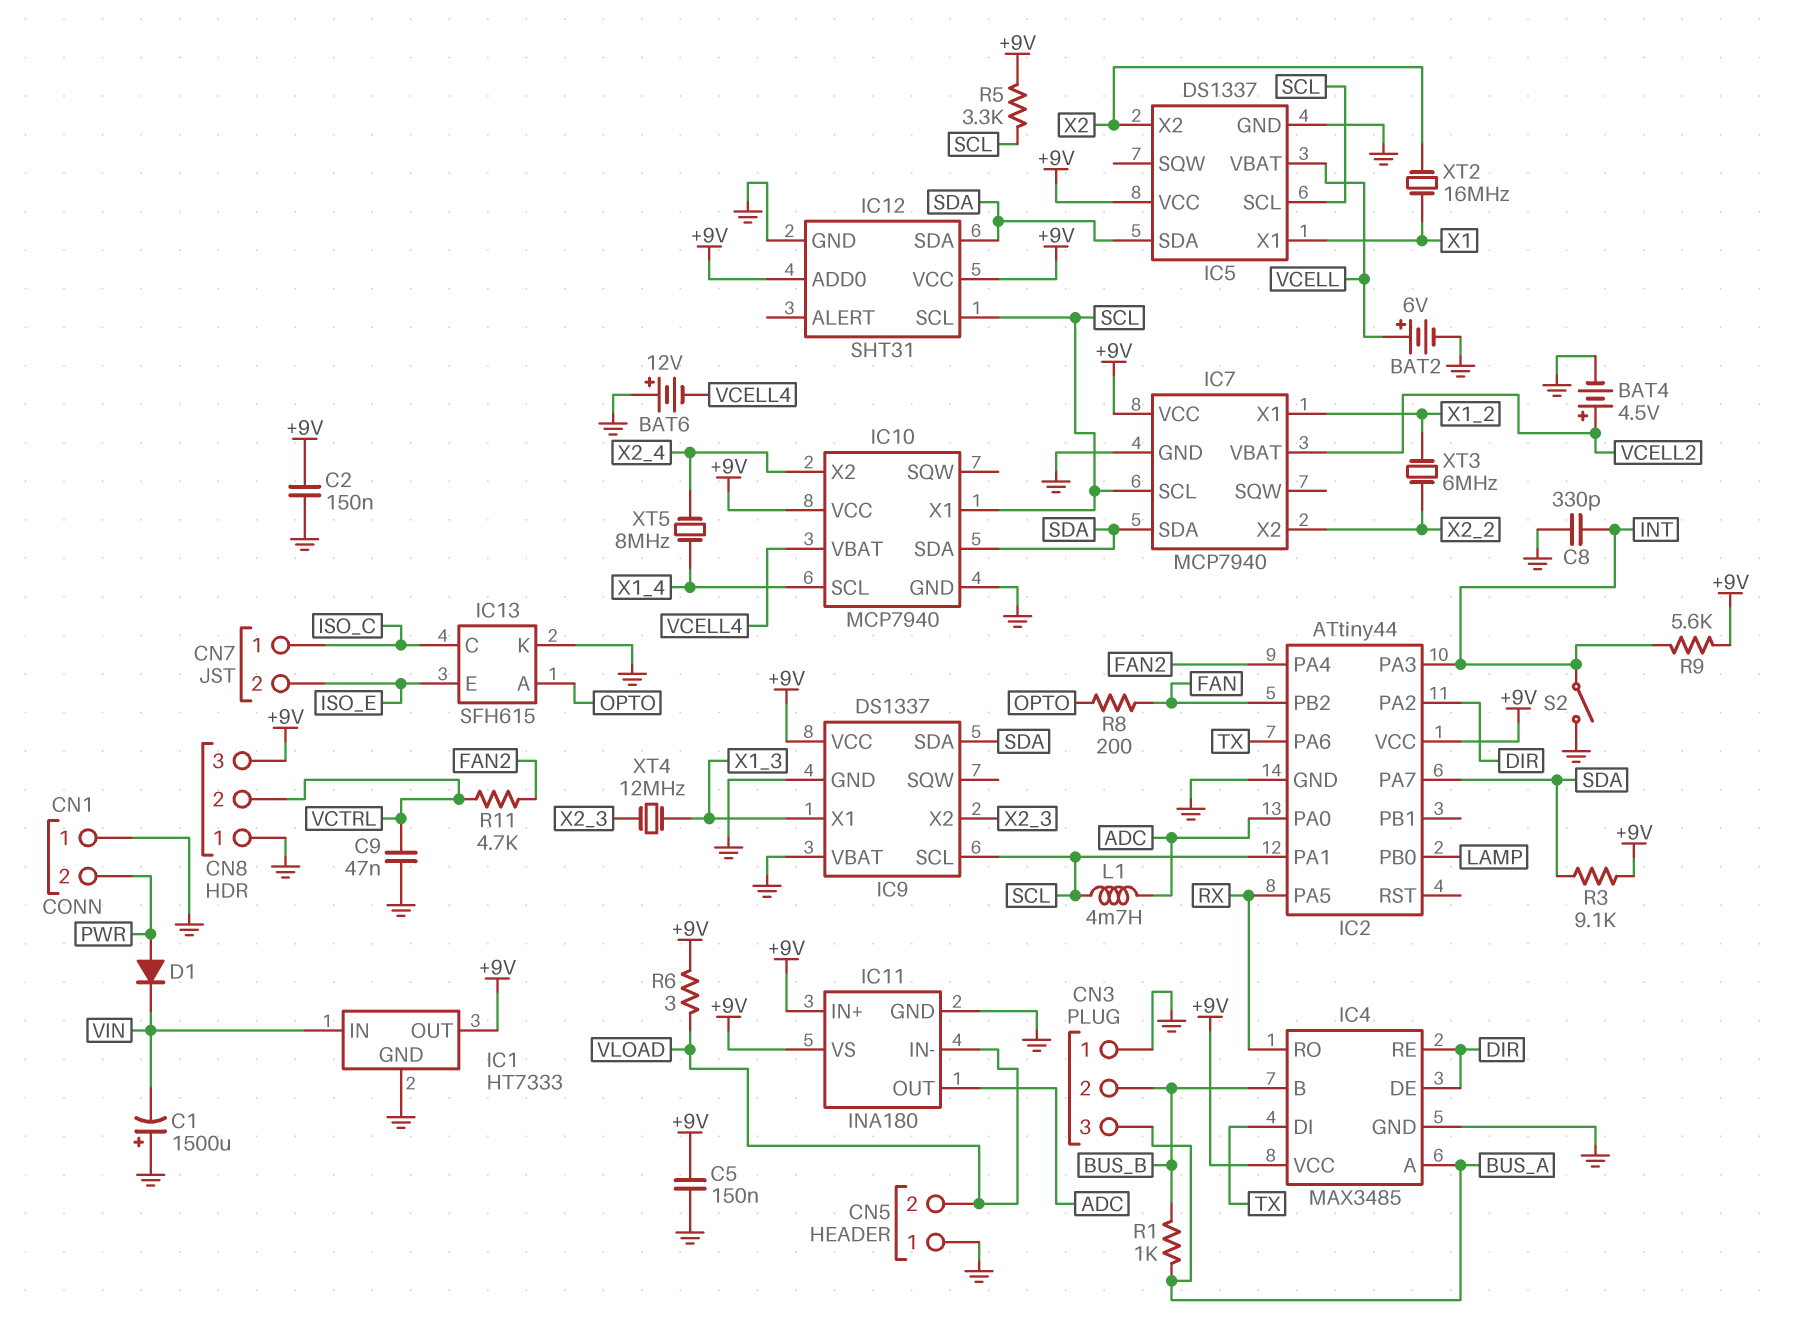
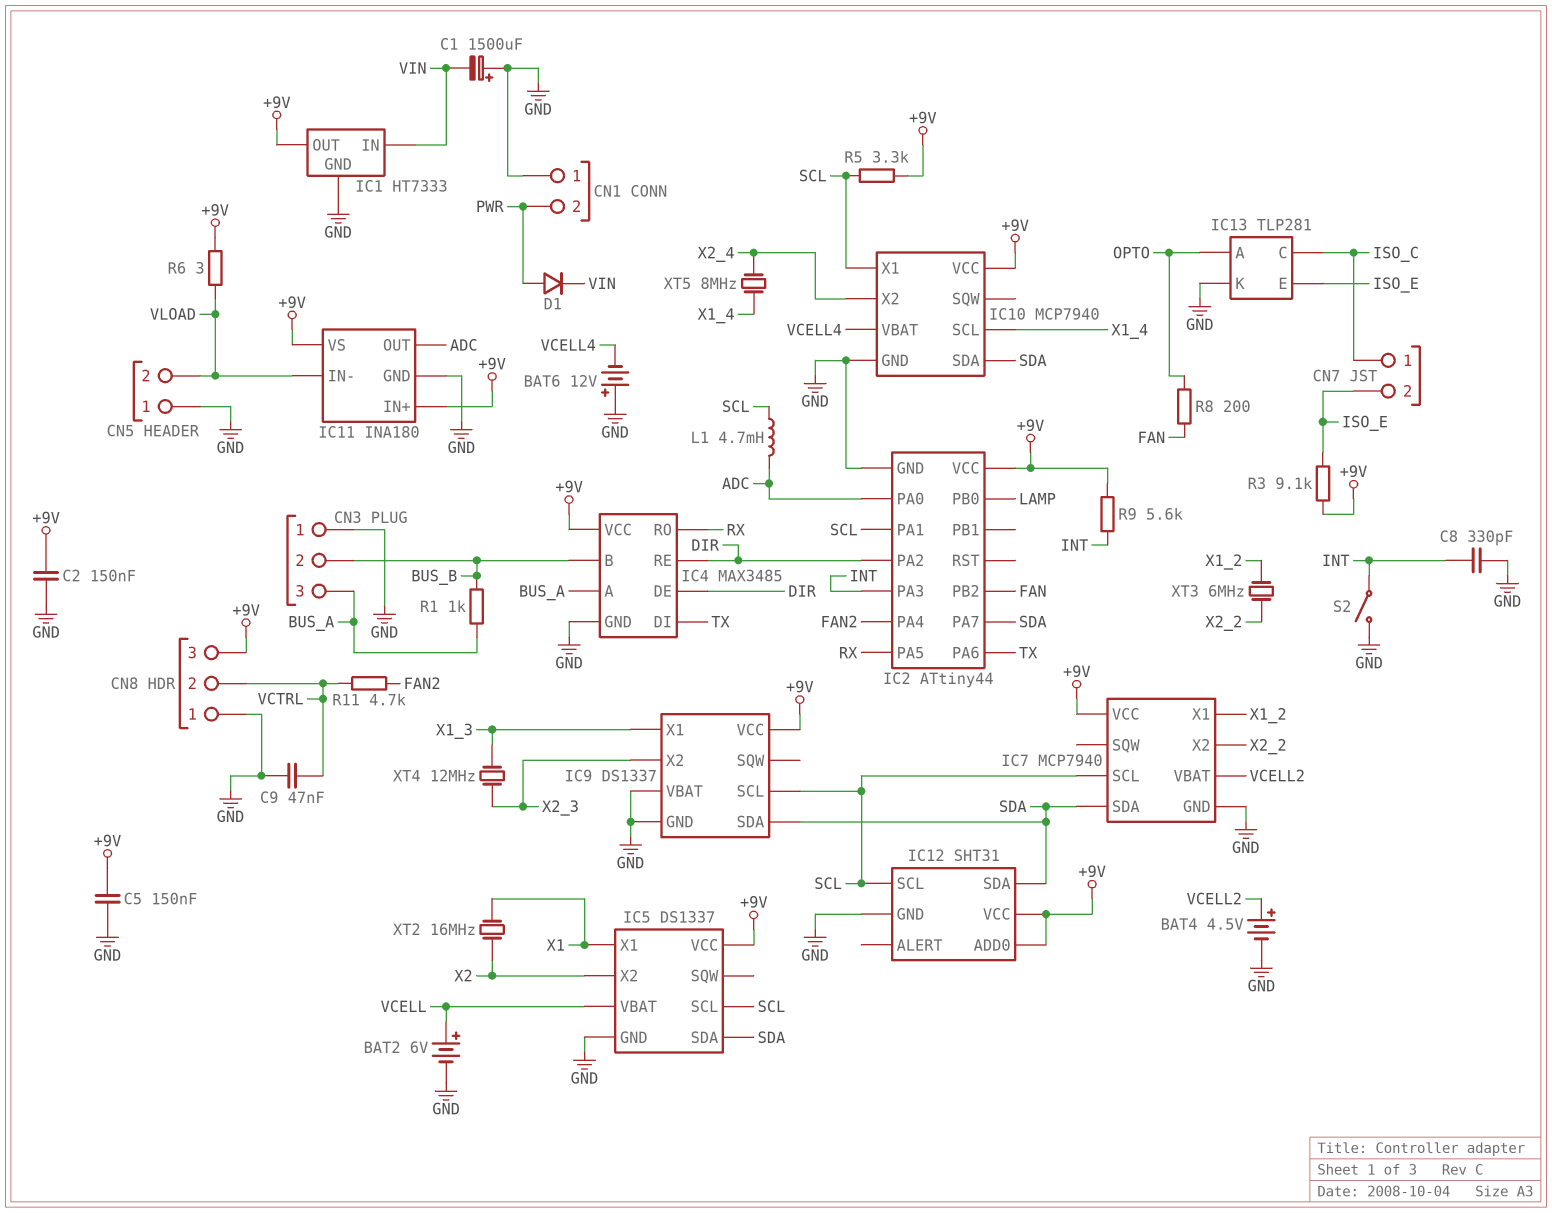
IC13: SFH615 -> TLP281
R3: 9.1k (+9V, SDA) -> 9.1k (+9V, ISO_E)

